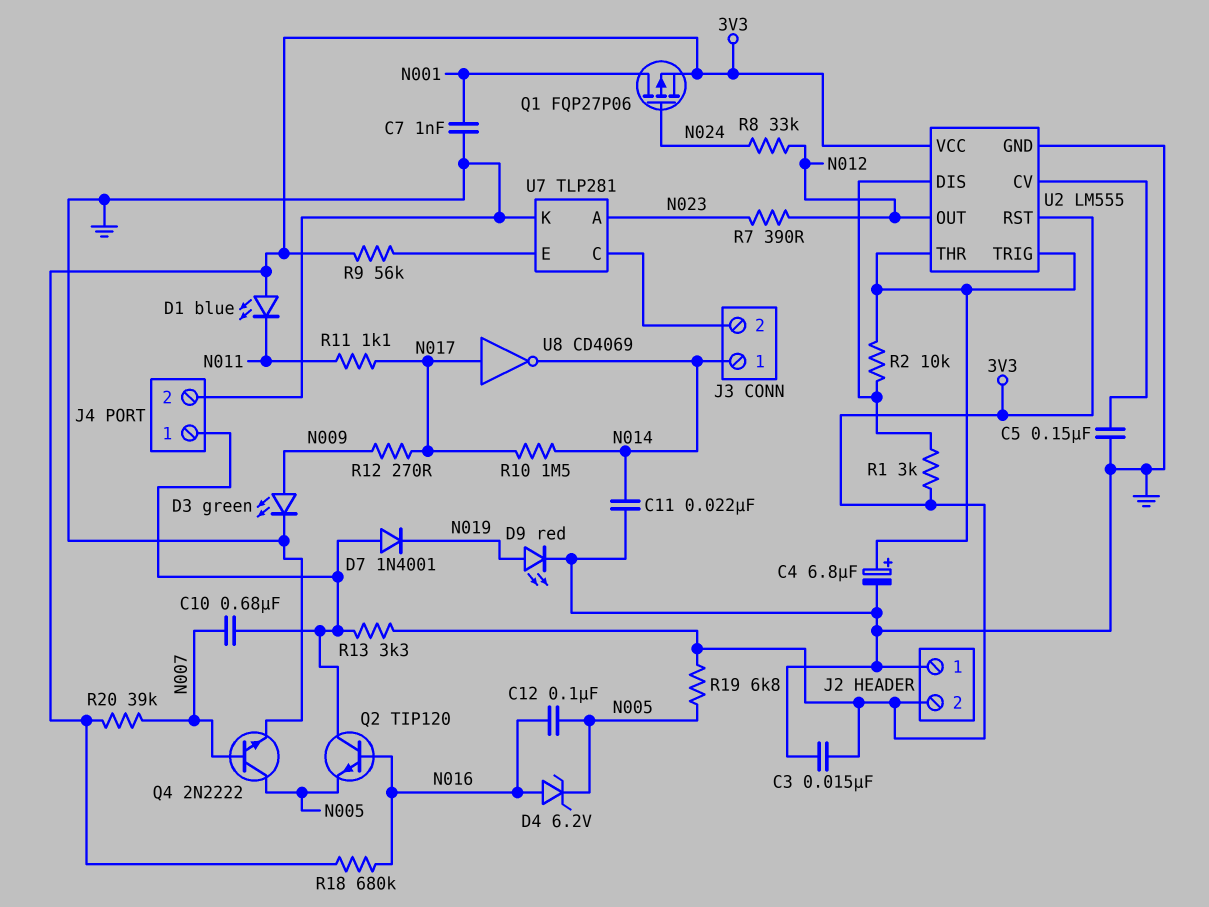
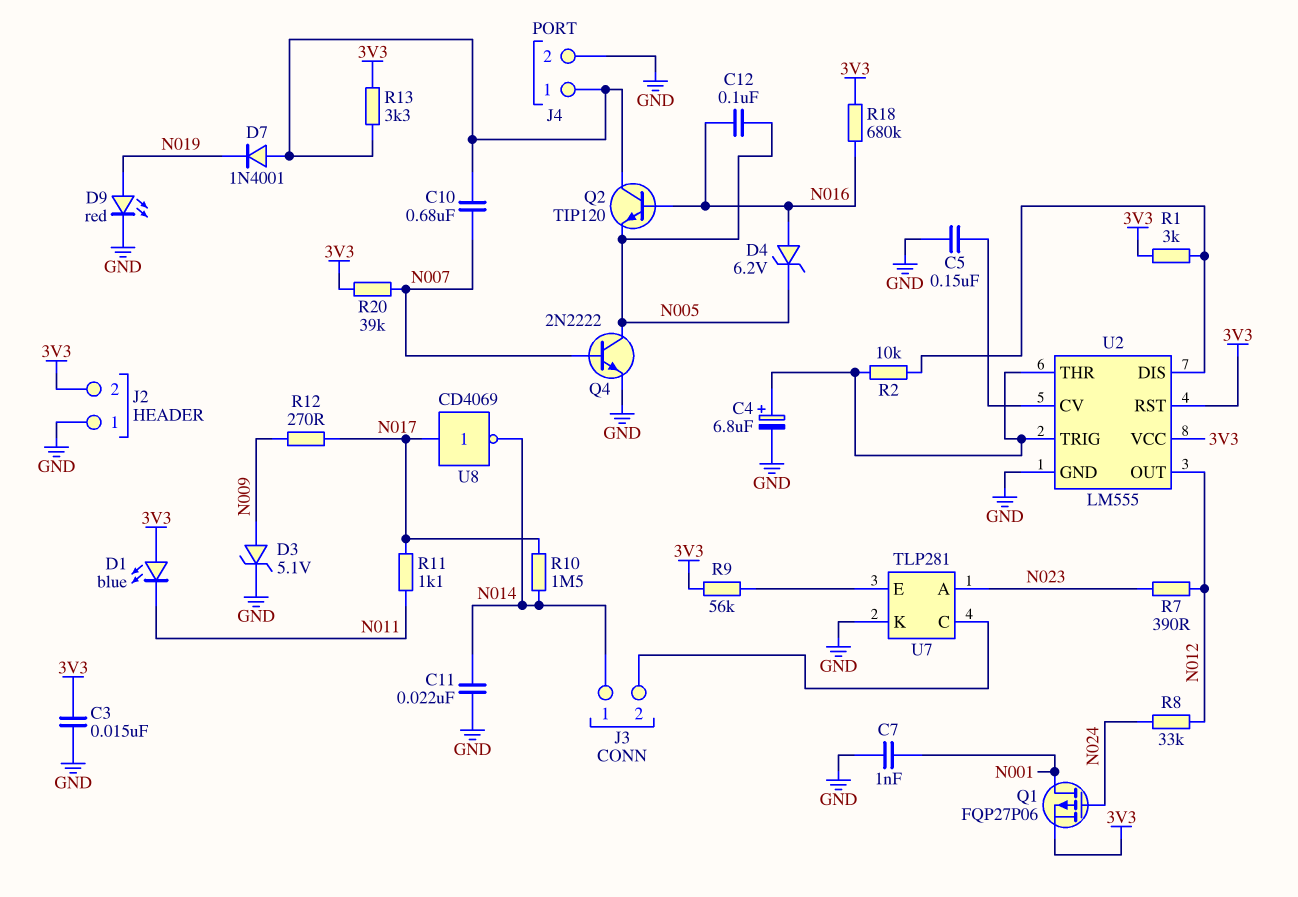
D3: LED green (A N009, K GND) -> zener 5.1V (A N009, K GND)
R19: 6.8k (3V3, N005) -> none

